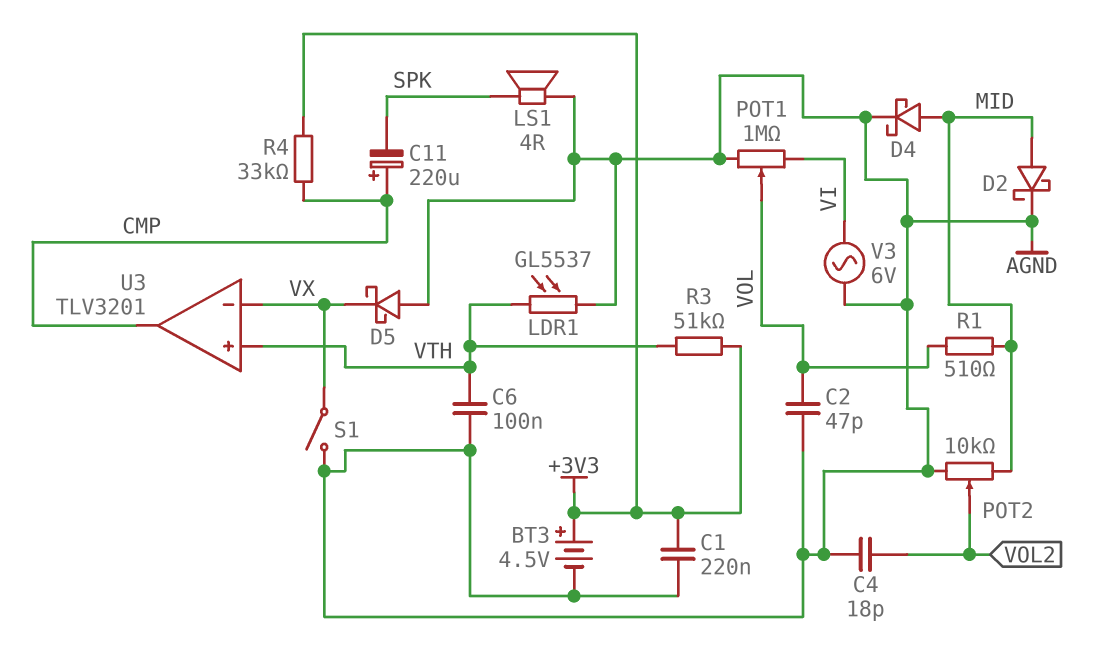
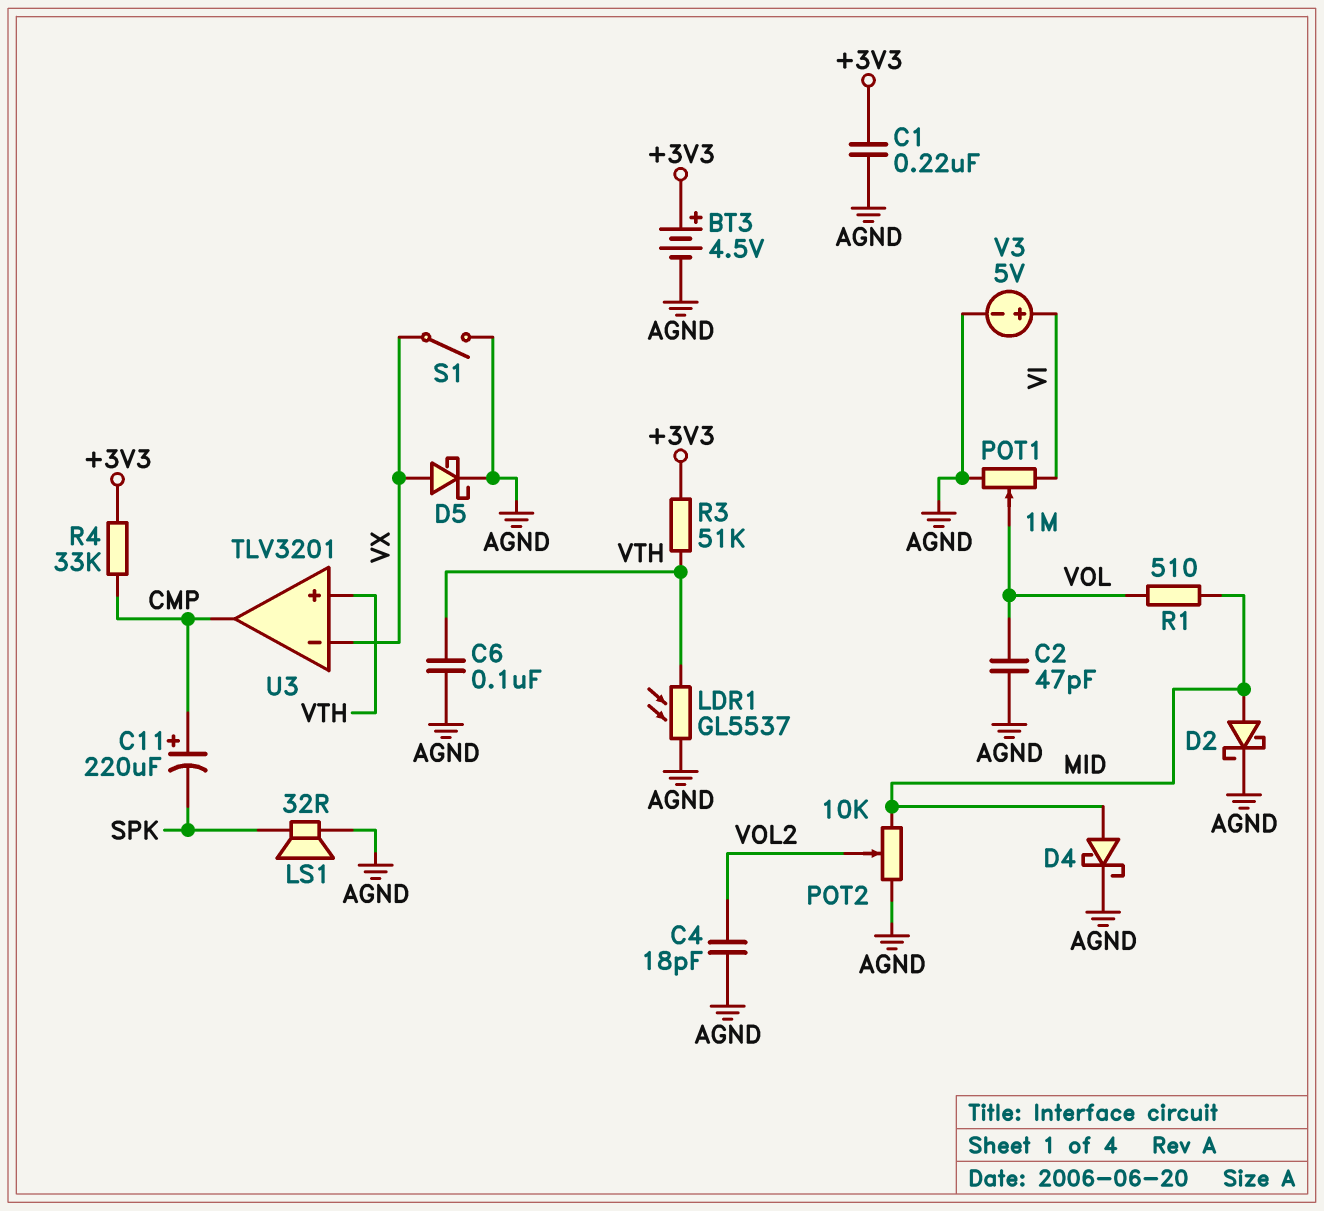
D5: schottky (A AGND, K VX) -> schottky (A VX, K AGND)
LS1: speaker 4R (AGND, SPK) -> speaker 32R (AGND, SPK)
V3: AC 6V (AGND, VI) -> 5V (plus VI, minus AGND)

